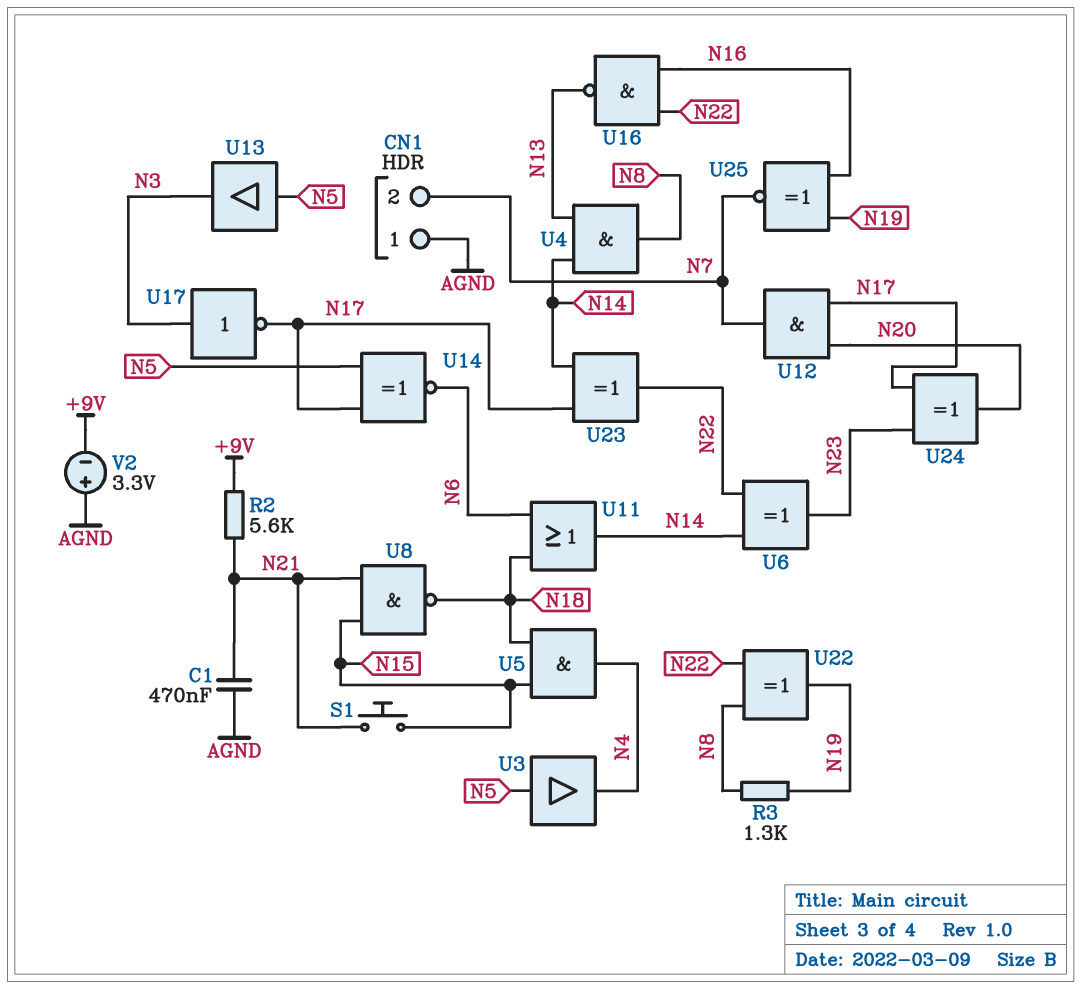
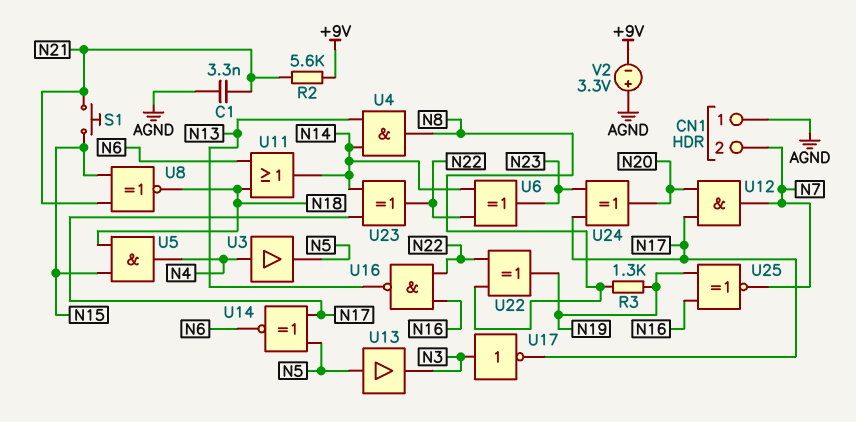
C1: 470nF (AGND, N21) -> 3.3nF (AGND, N21)
U3: buffer (in N5, out N4) -> buffer (in N4, out N5)
U8: NAND (in N15, in N21, out N18) -> XNOR (in N15, in N21, out N18)

